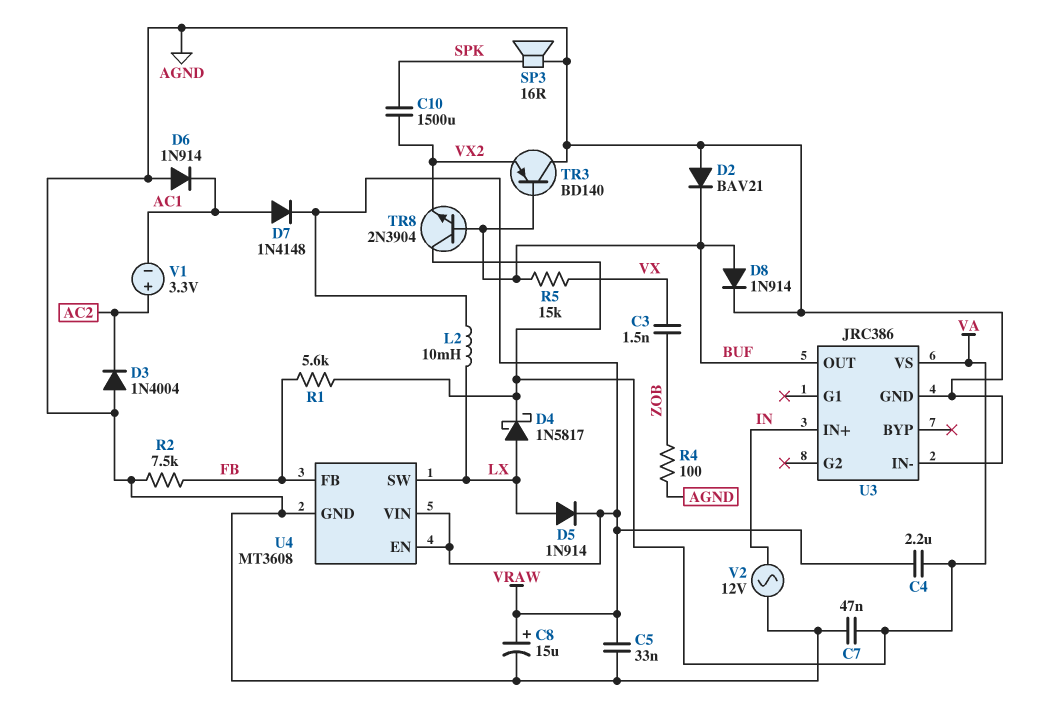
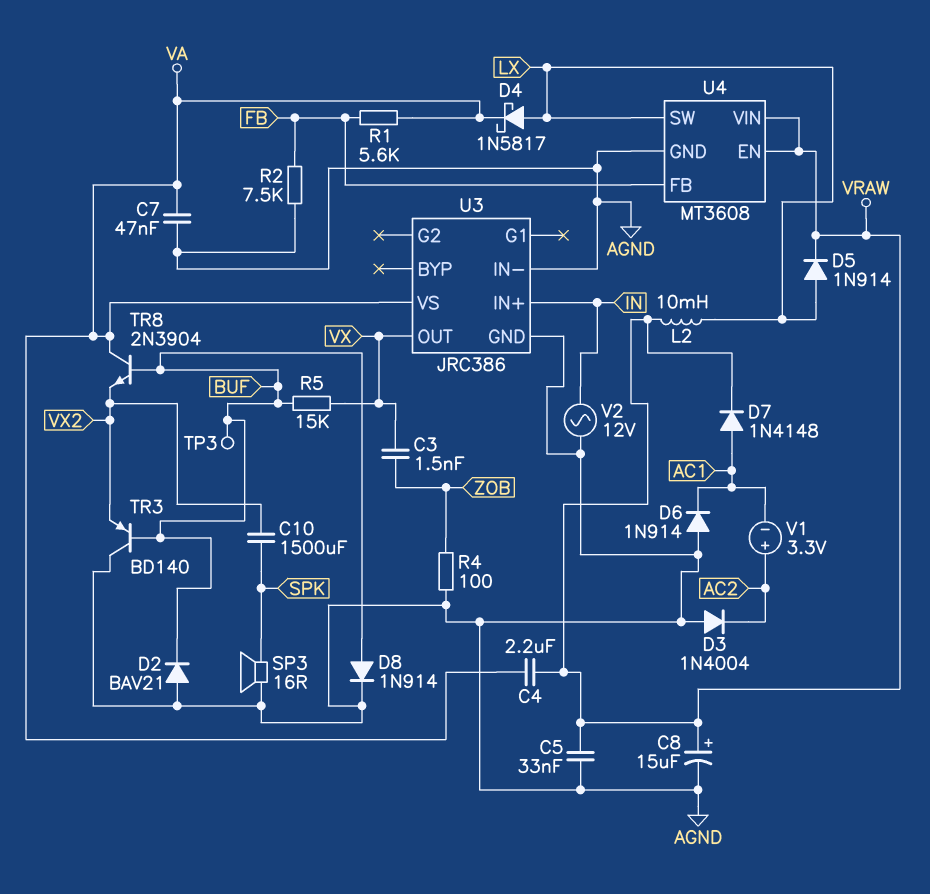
TP3: none -> test point (BUF)
U3 pin OUT: BUF -> VX

